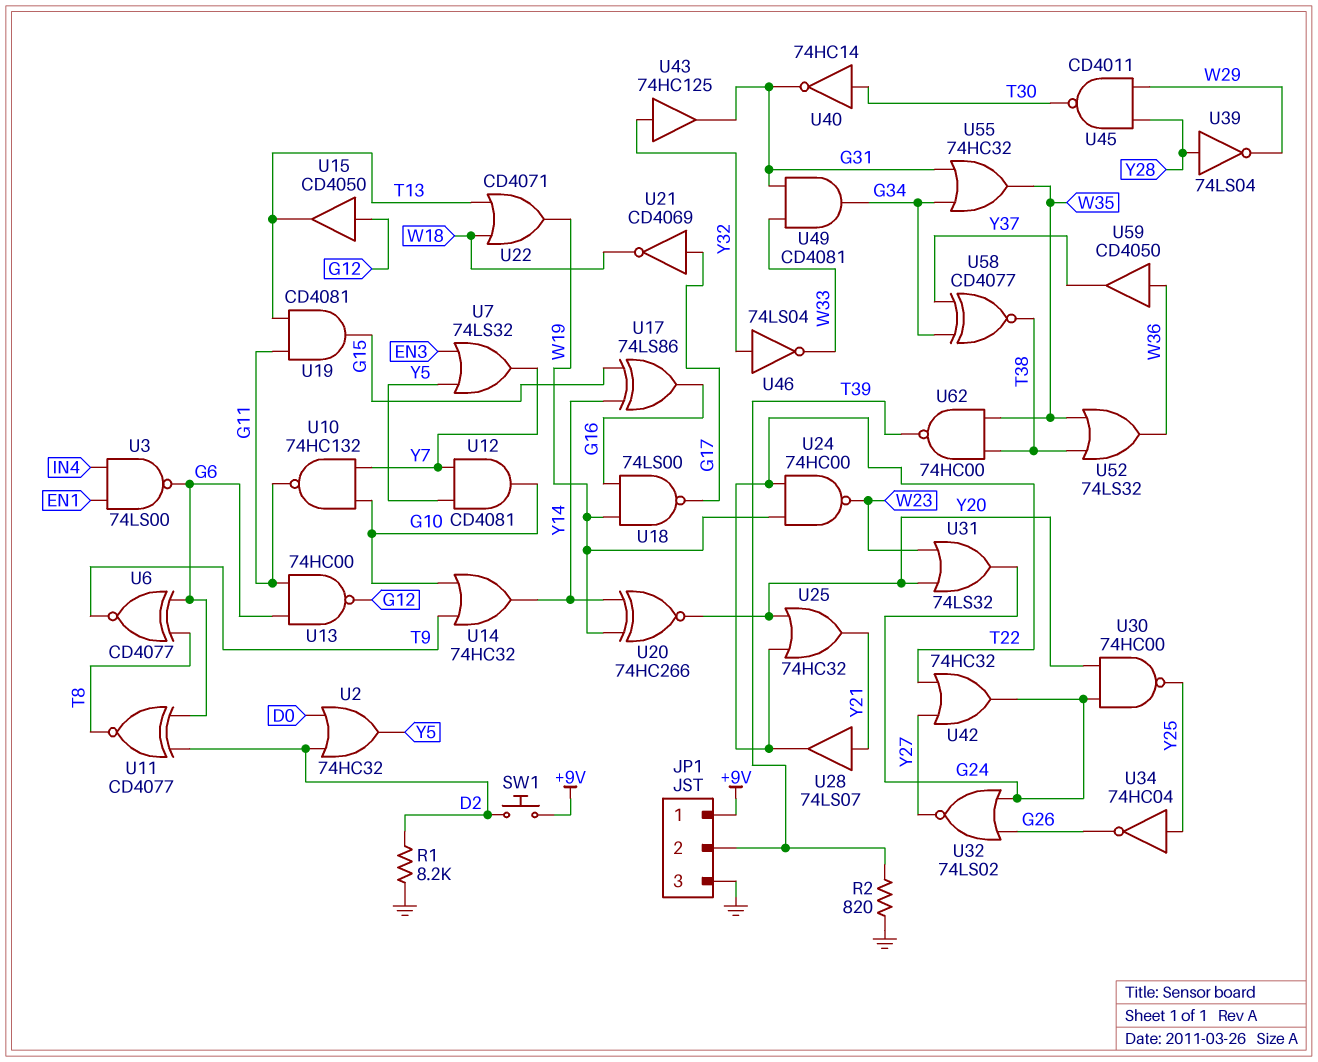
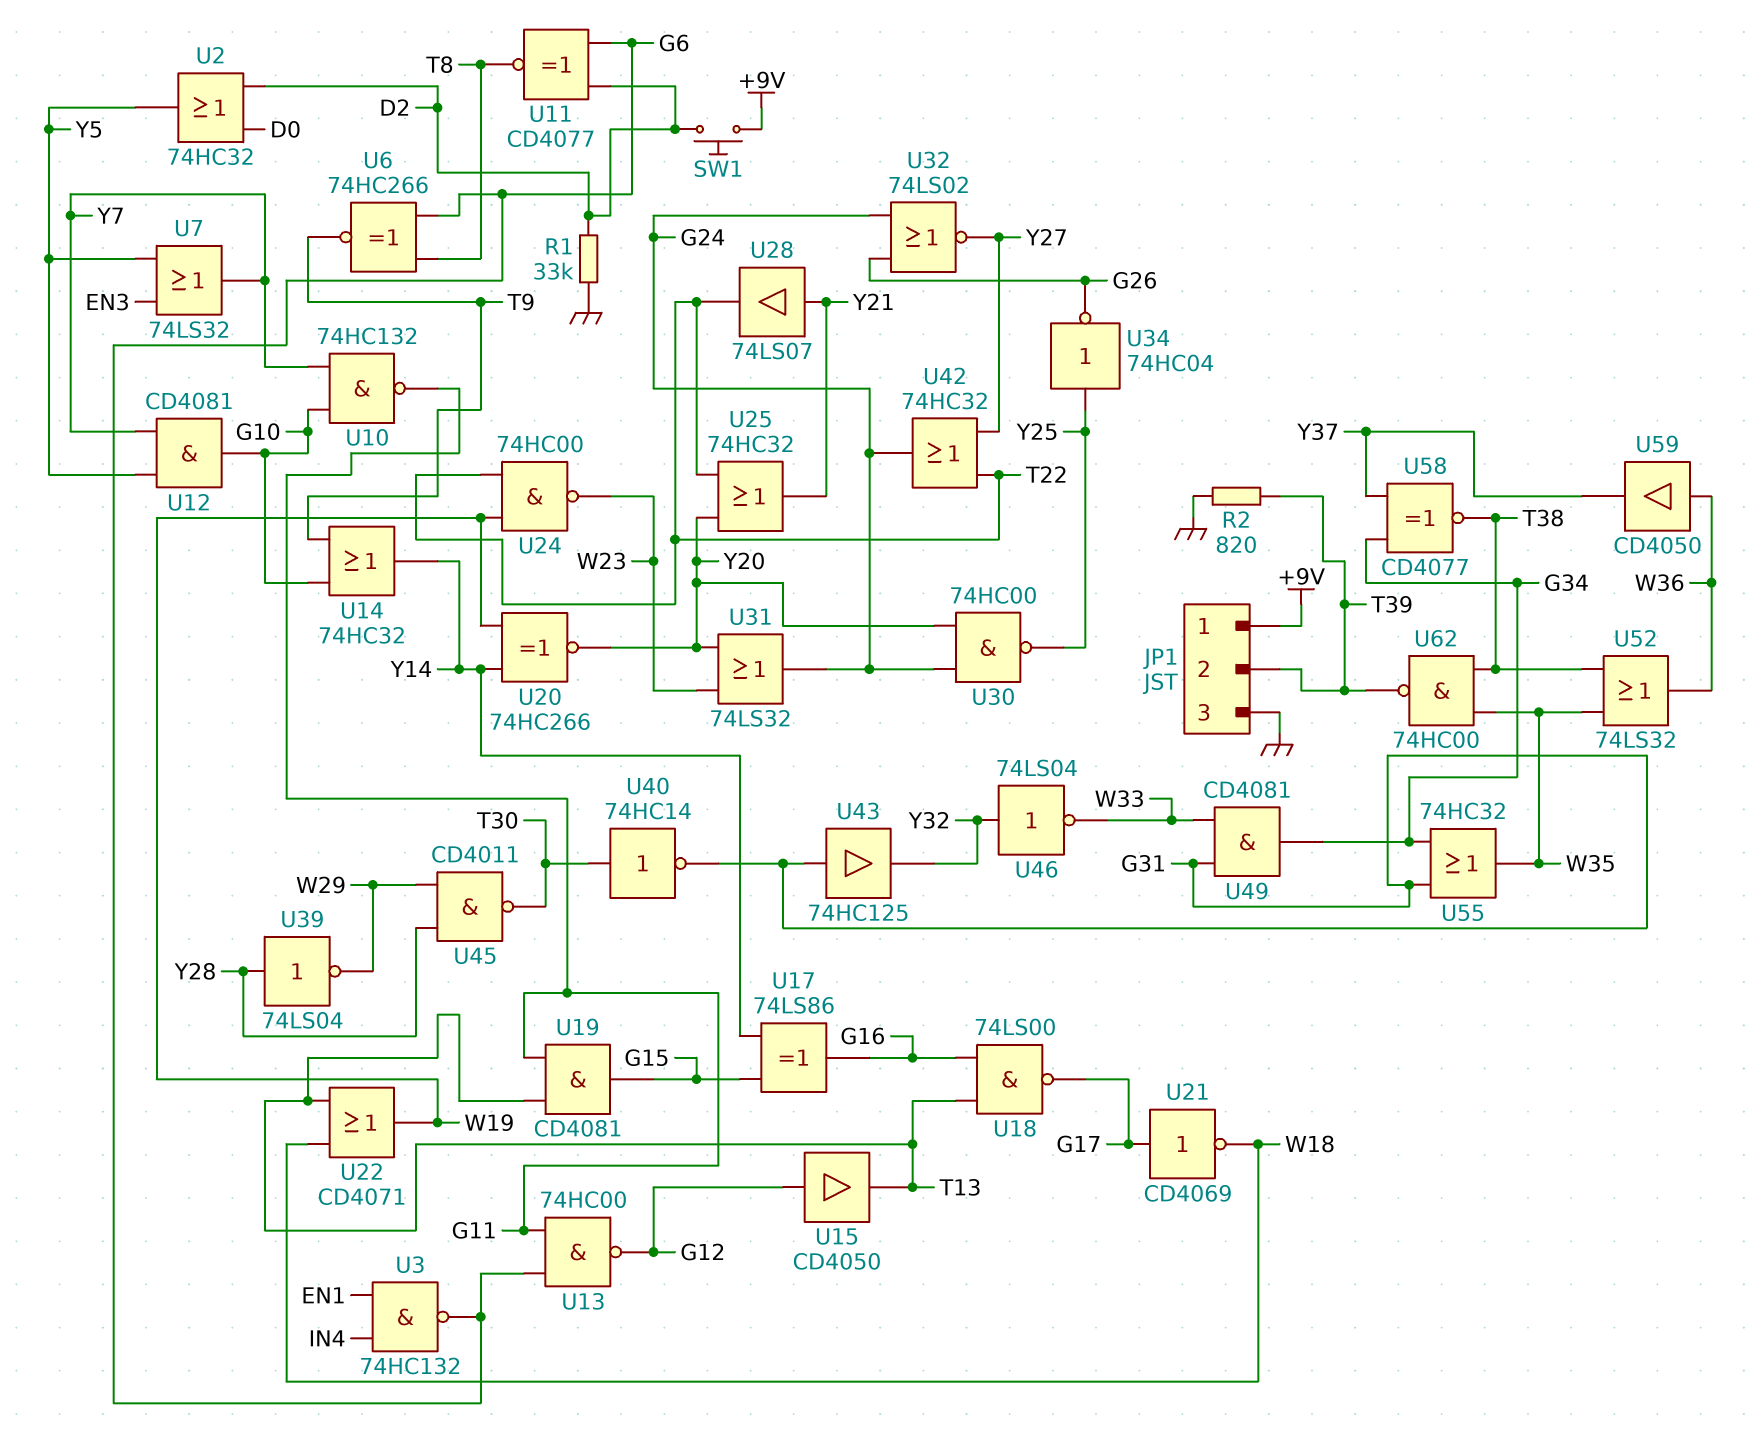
R1: 8.2k (D2, GND) -> 33k (D2, GND)
U3: NAND 74LS00 (in EN1, in IN4, out G6) -> NAND 74HC132 (in EN1, in IN4, out G6)
U6: XNOR CD4077 (in G6, in T8, out T9) -> XNOR 74HC266 (in G6, in T8, out T9)
U18: NAND 74LS00 (in G16, in W19, out G17) -> NAND 74LS00 (in G16, in T13, out G17)
U43: buffer 74HC125 (in Y32, out G31) -> buffer 74HC125 (in G31, out Y32)

